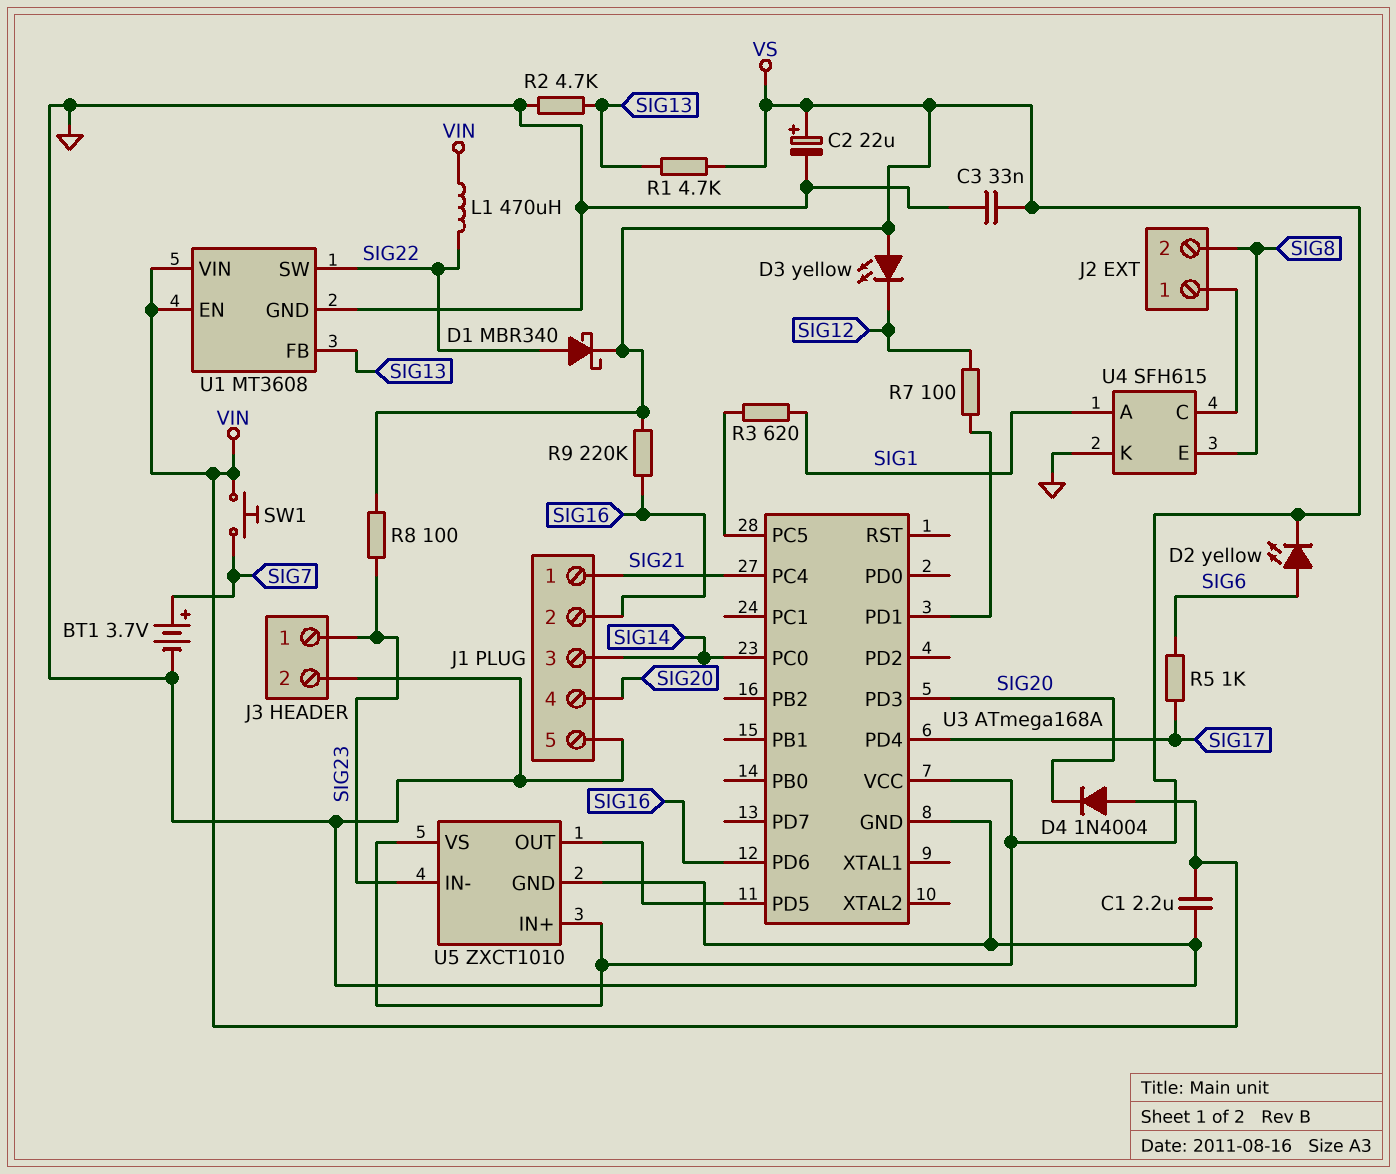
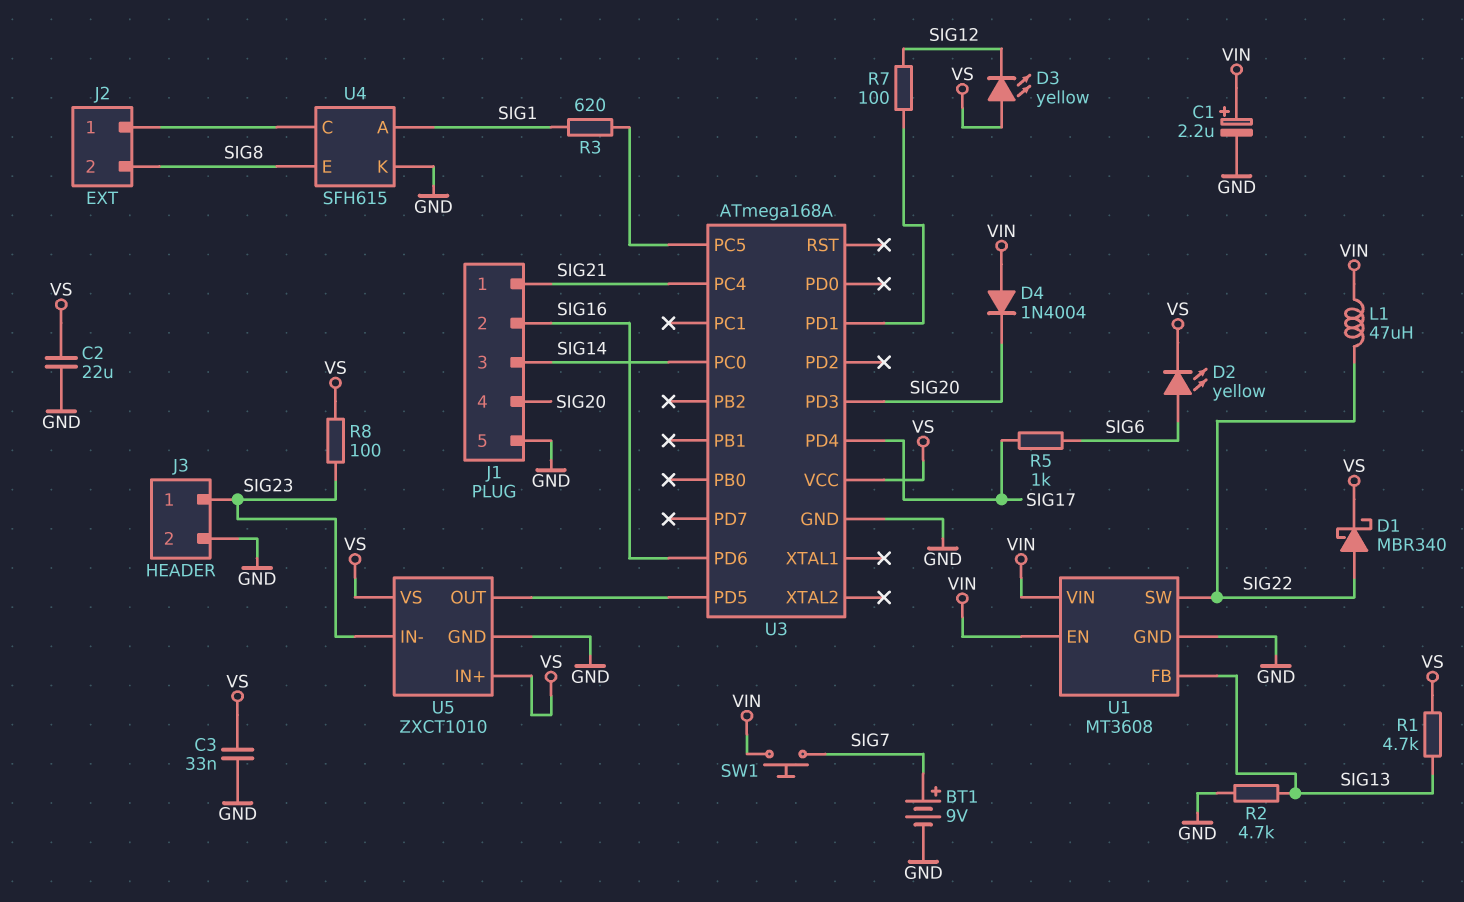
BT1: 3.7V (plus SIG7, minus GND) -> 9V (plus SIG7, minus GND)
C1: 2.2uF (GND, VIN) -> 2.2uF (plus VIN, minus GND)
C2: 22uF (plus VS, minus GND) -> 22uF (GND, VS)
L1: 470uH (SIG22, VIN) -> 47uH (SIG22, VIN)
R9: 220k (SIG16, VS) -> none

